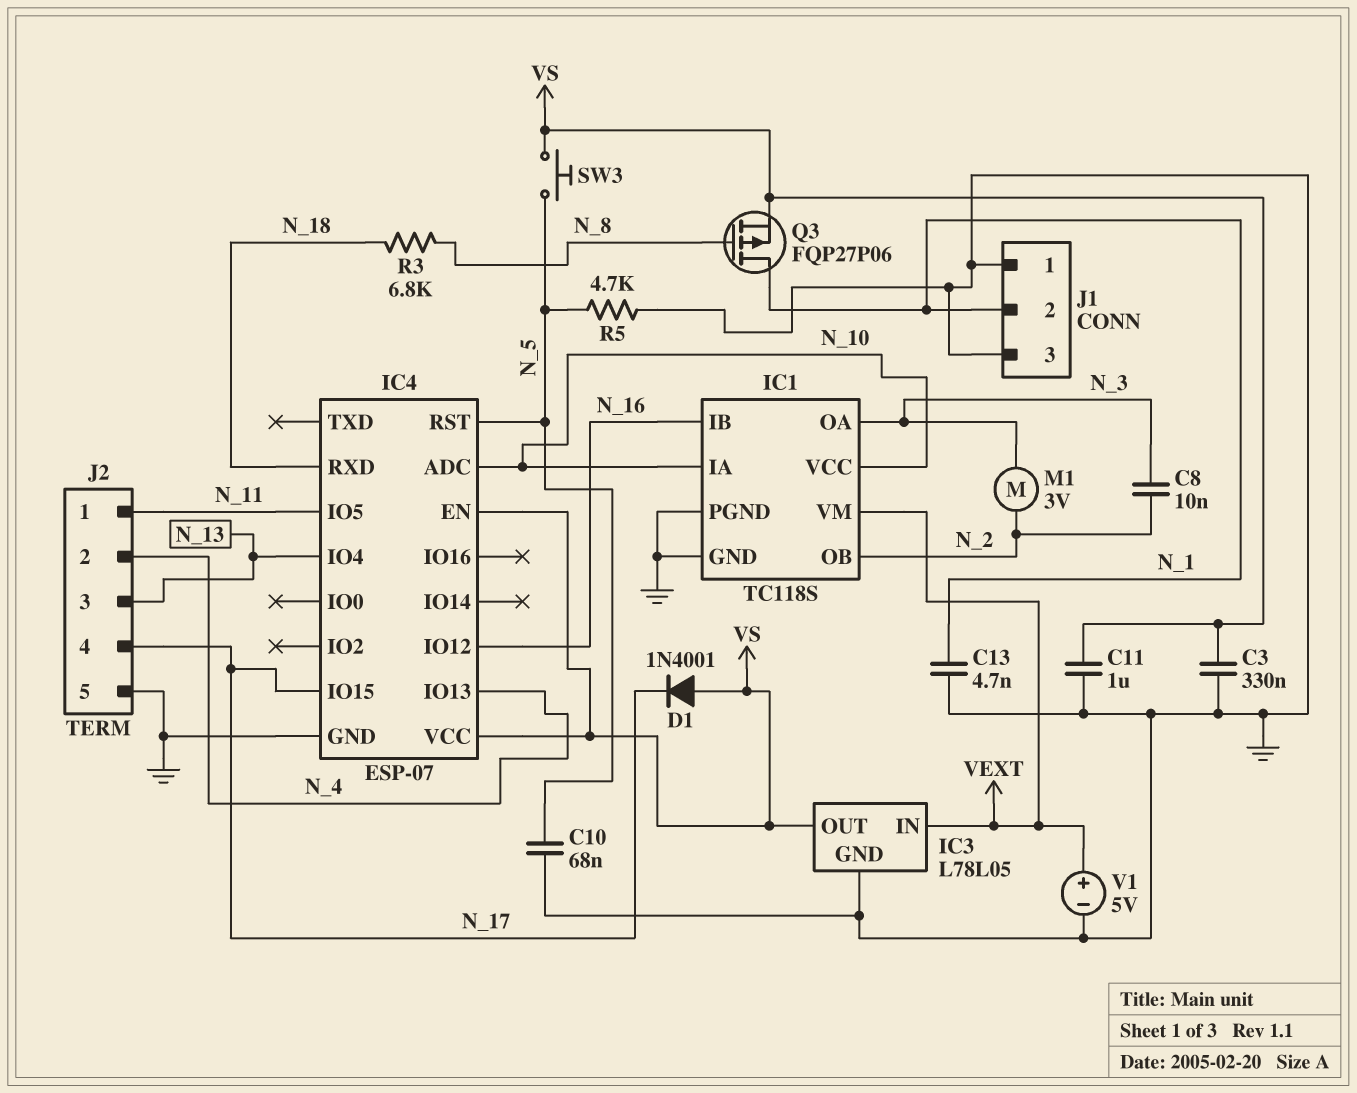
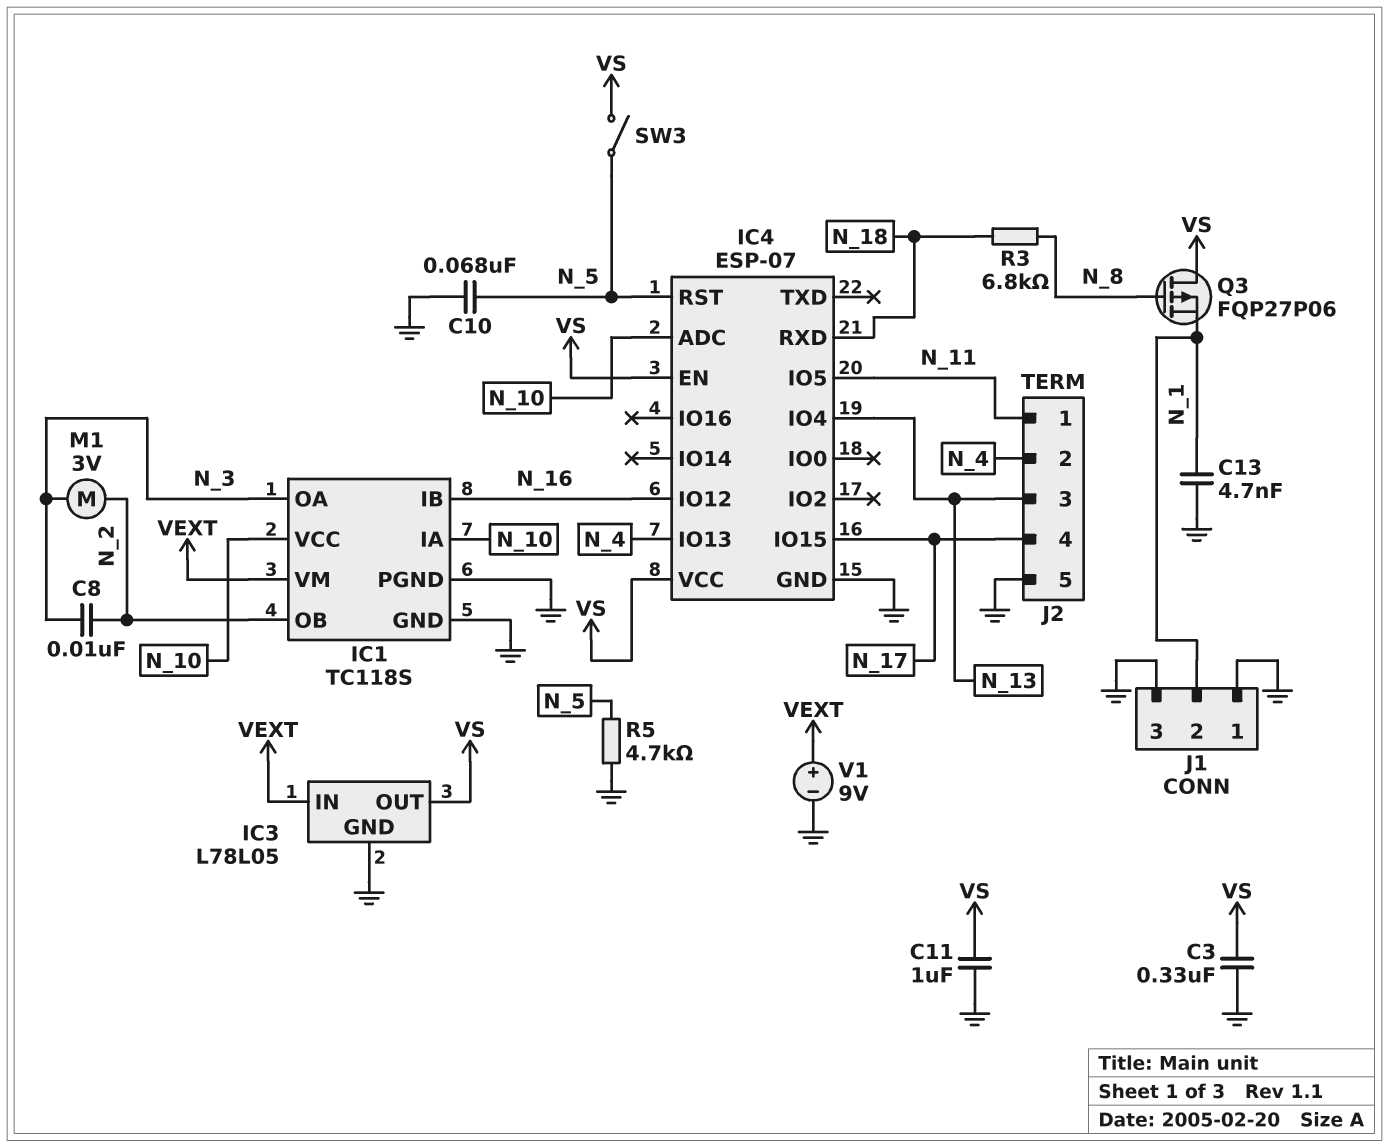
D1: diode 1N4001 (A VS, K N_17) -> none
Q3: PMOS FQP27P06 (G N_8, D N_1, S VS) -> PMOS FQP27P06 (G N_8, D VS, S N_1)
SW3: button (N_5, VS) -> switch (N_5, VS)
V1: 5V (plus VEXT, minus GND) -> 9V (plus VEXT, minus GND)

